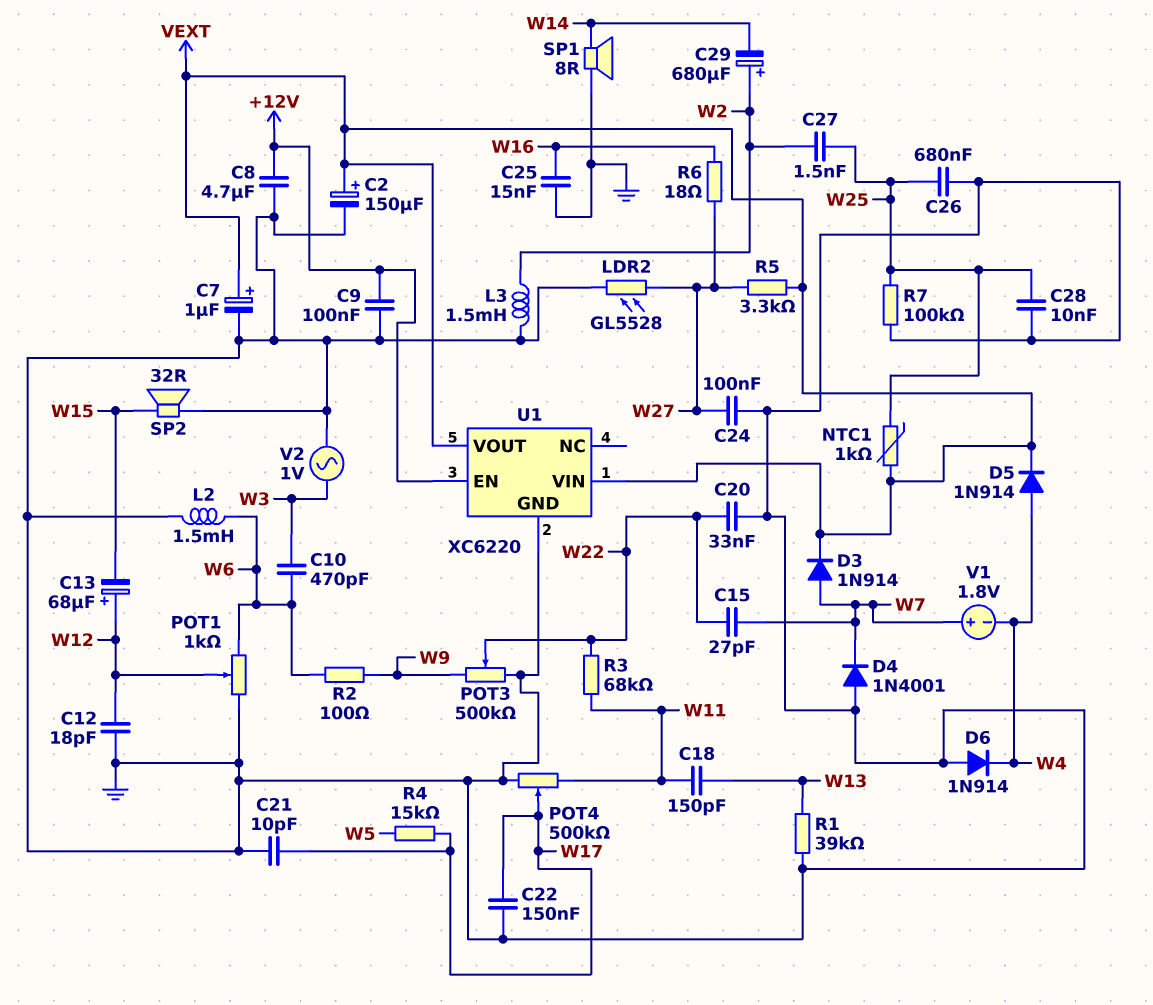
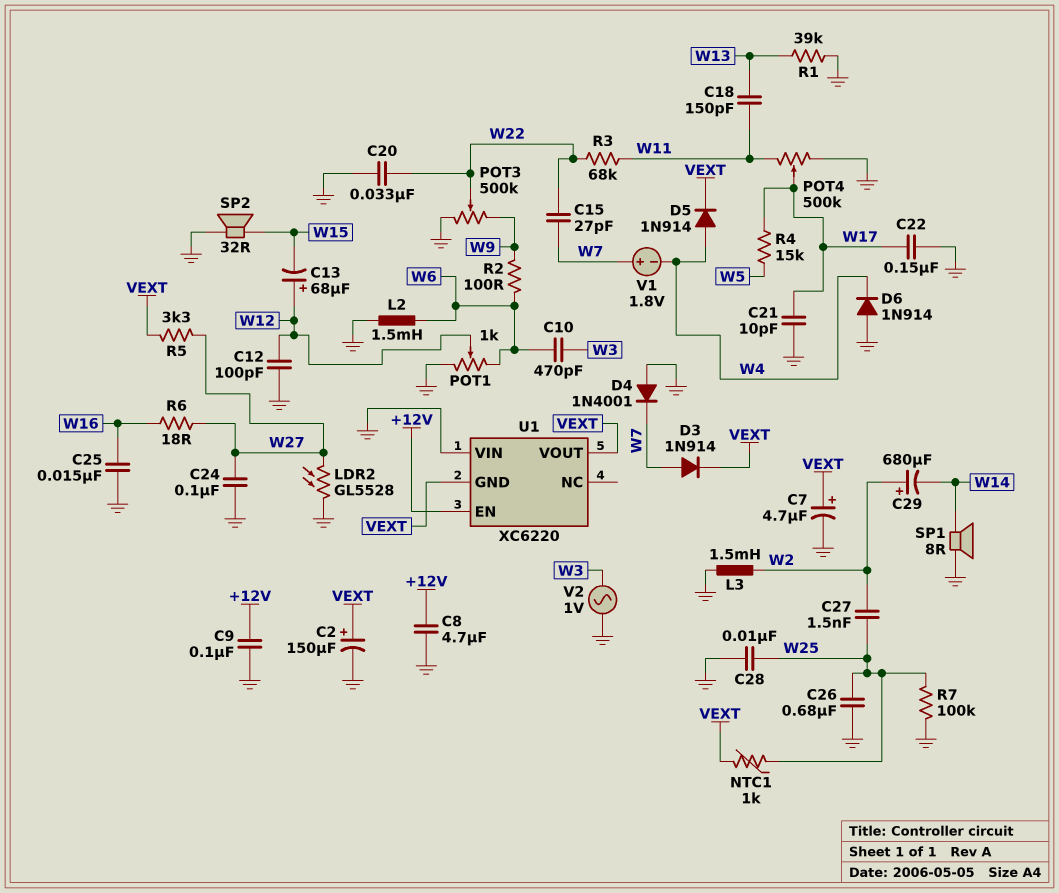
C7: 1uF (plus VEXT, minus GND) -> 4.7uF (plus VEXT, minus GND)
C12: 18pF (GND, W12) -> 100pF (GND, W12)
U1 pin GND: GND -> VEXT
U1 pin VIN: VEXT -> GND

